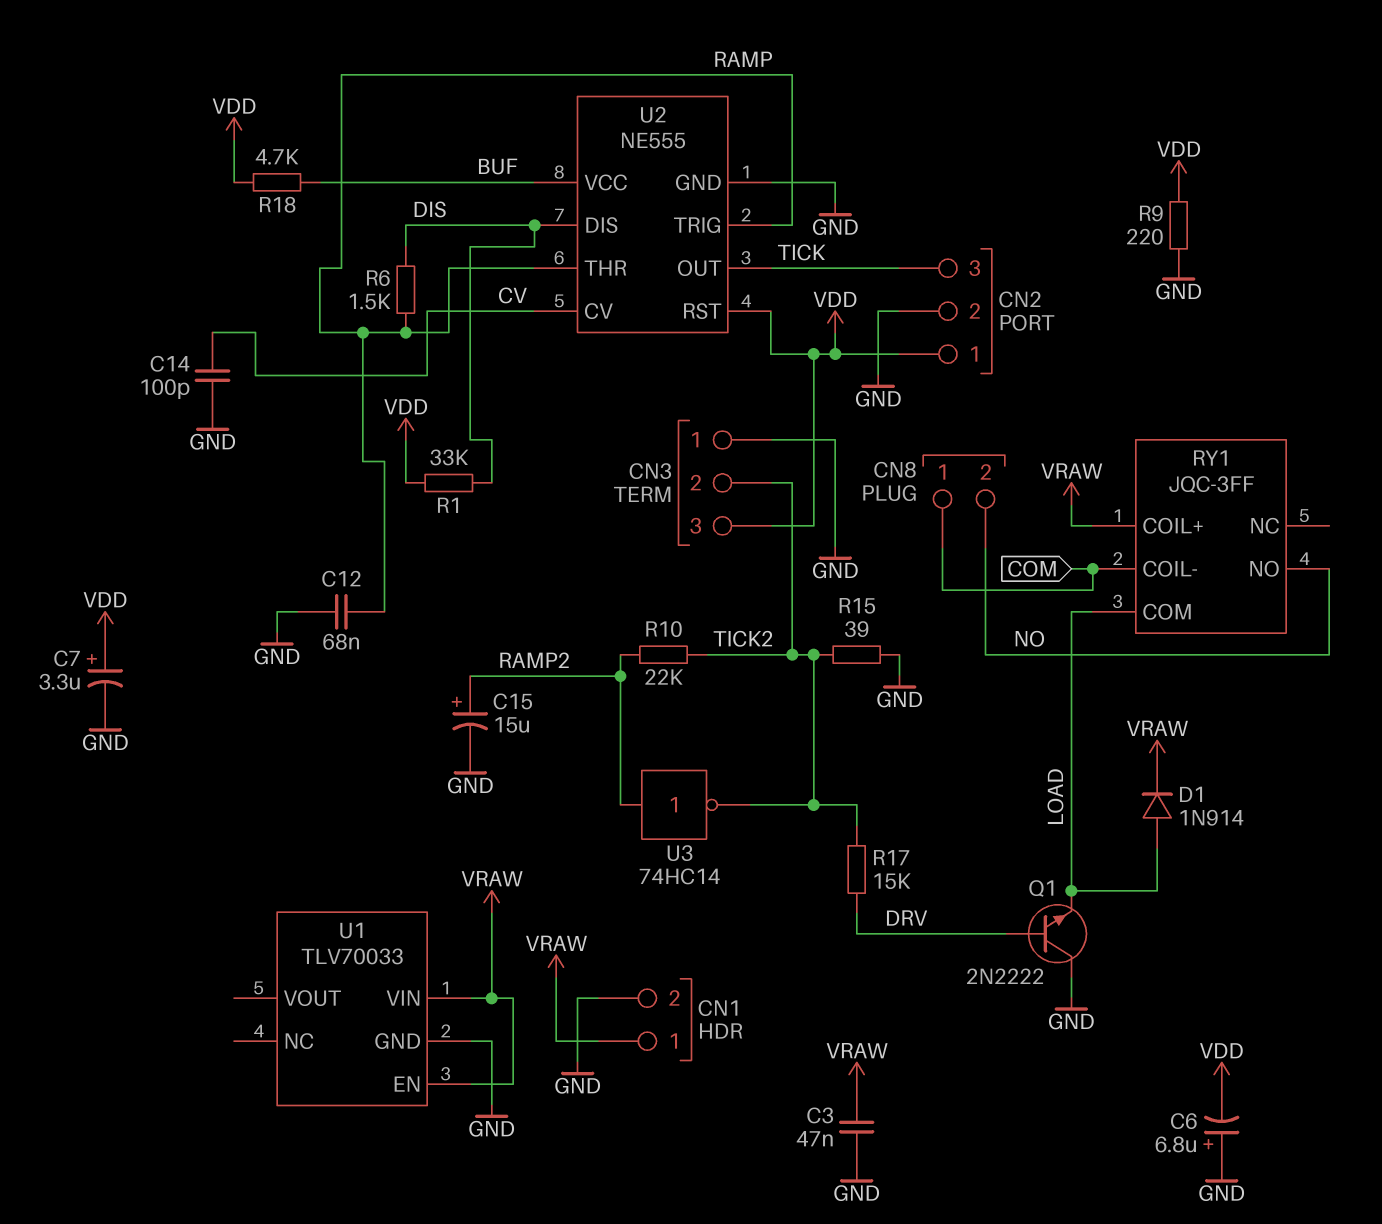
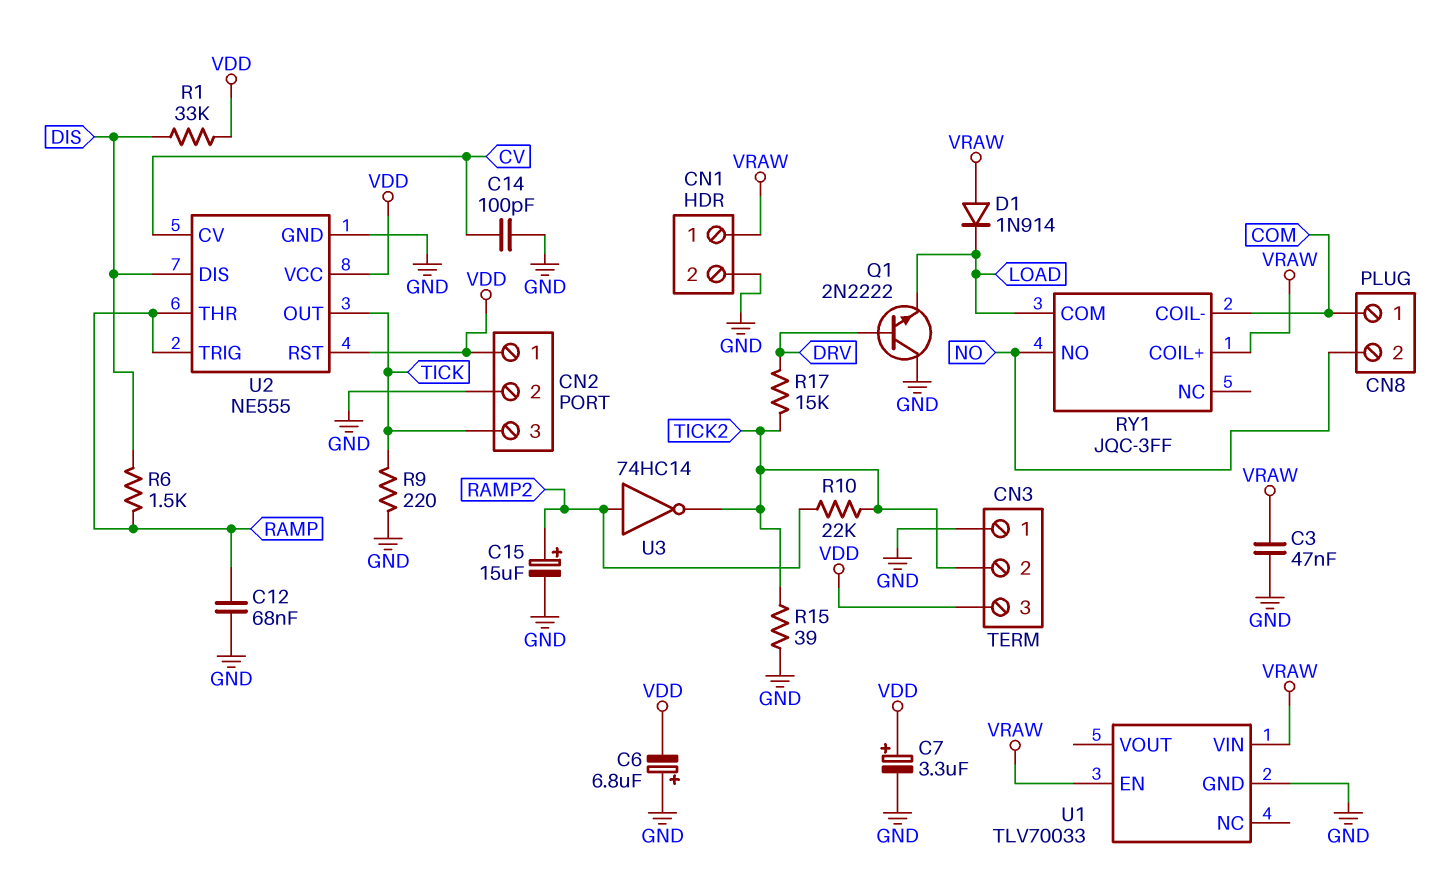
D1: diode 1N914 (A LOAD, K VRAW) -> diode 1N914 (A VRAW, K LOAD)
R9: 220 (GND, VDD) -> 220 (GND, TICK)
R18: 4.7k (BUF, VDD) -> none
U2 pin VCC: BUF -> VDD

